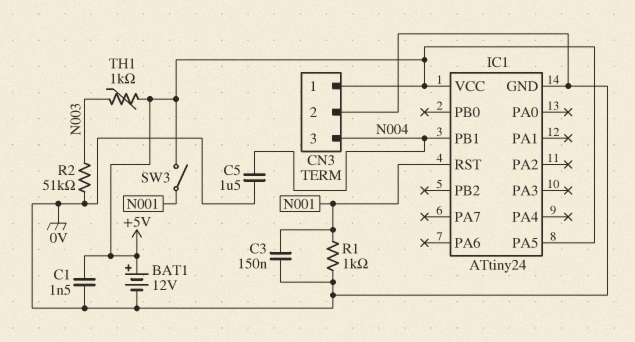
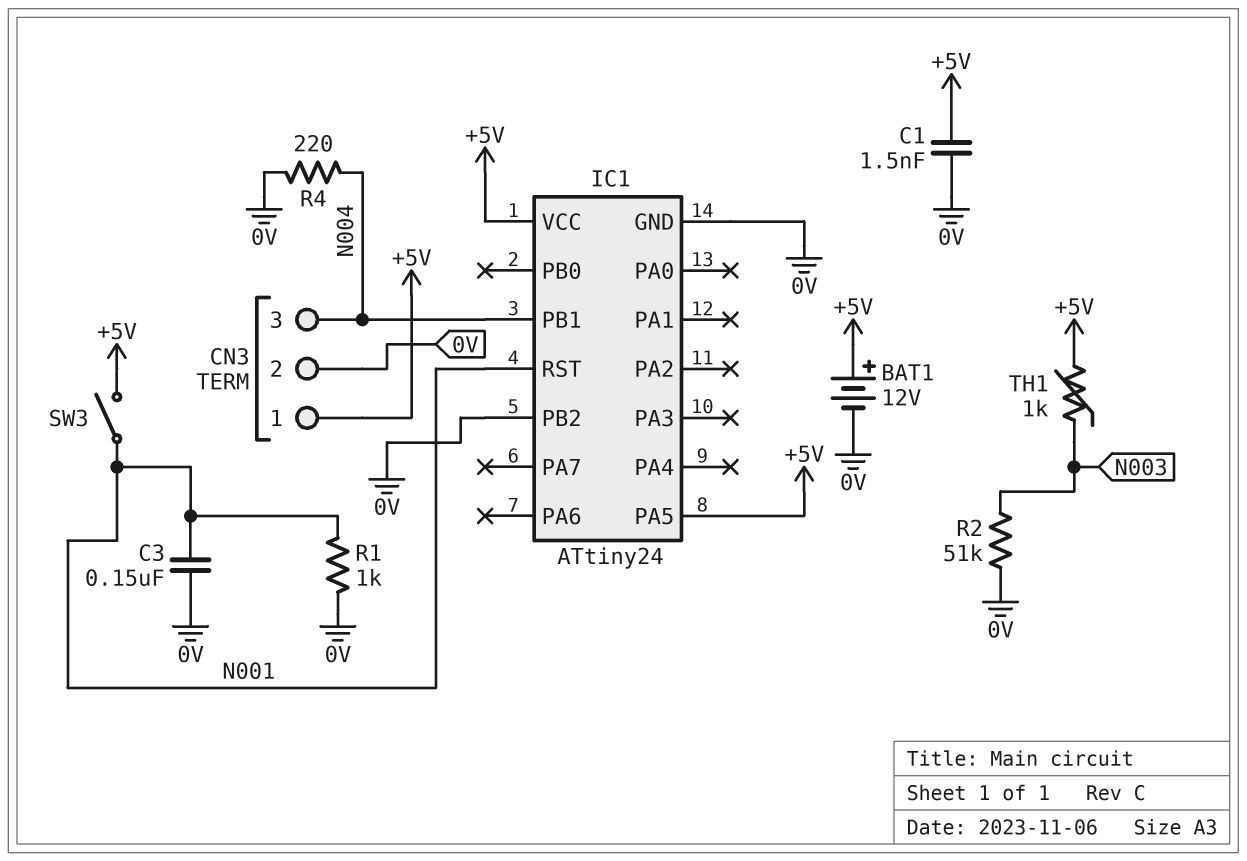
C5: 1.5uF (0V, N004) -> none
IC1 pin PB2: none -> 0V
R4: none -> 220 (0V, N004)

